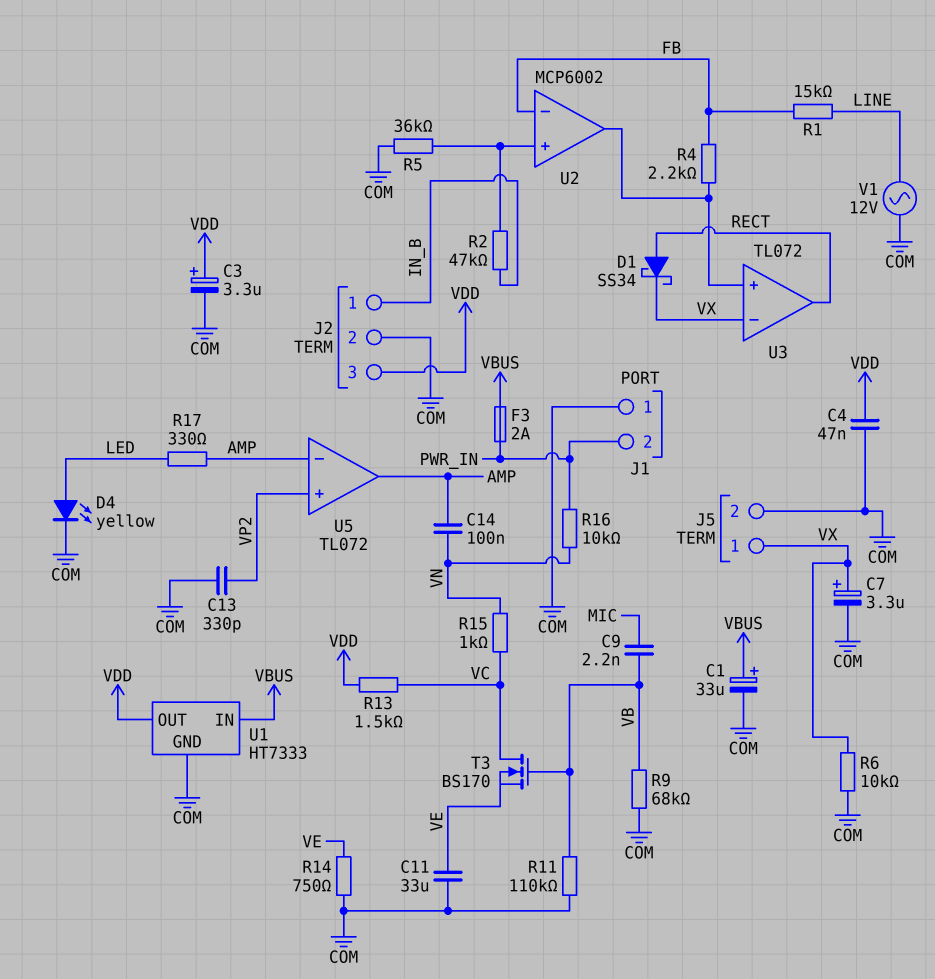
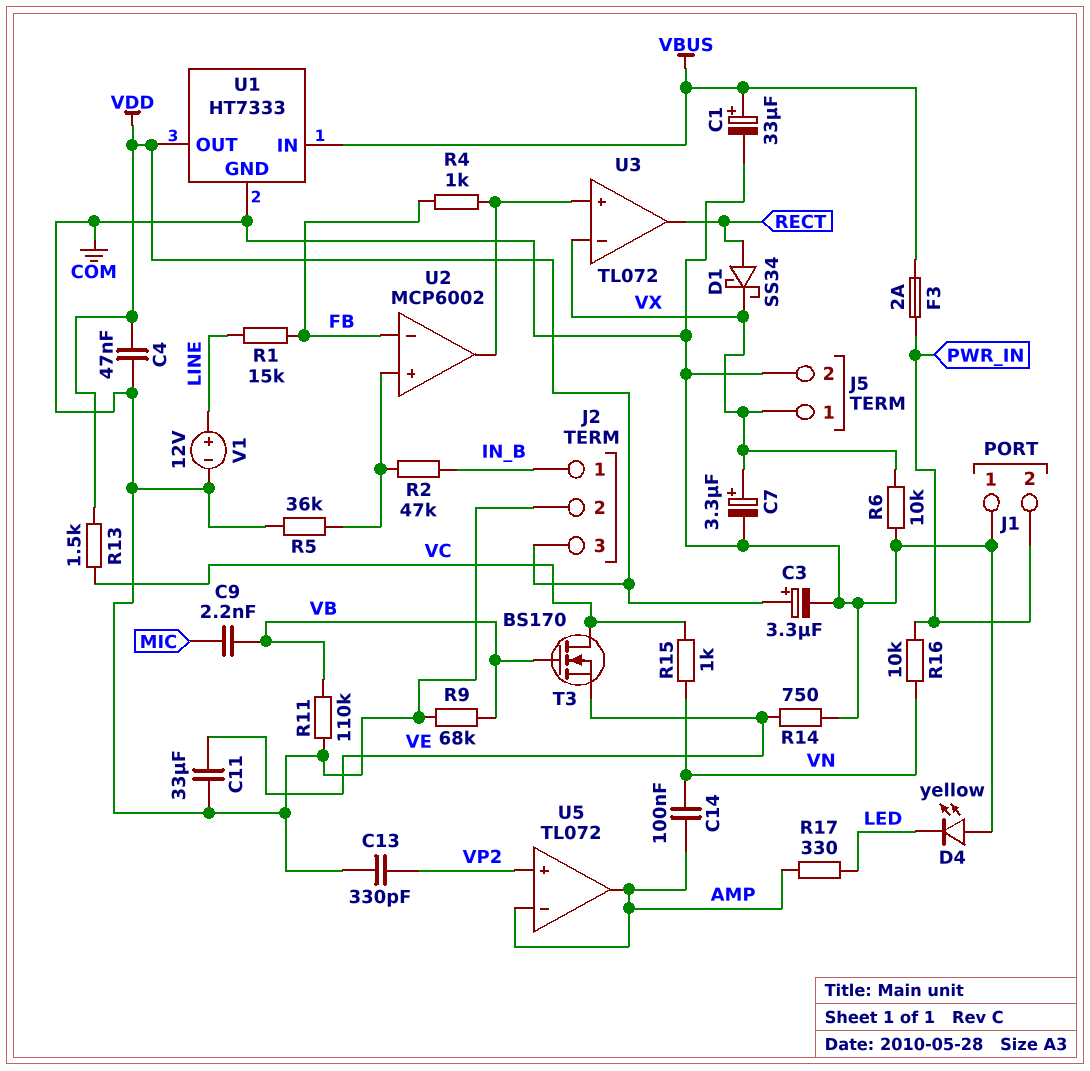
D4: LED yellow (A LED, K COM) -> LED yellow (A COM, K LED)
R4: 2.2k (FB, U2/out) -> 1k (FB, U2/out)
V1: AC 12V (COM, LINE) -> 12V (plus LINE, minus COM)

